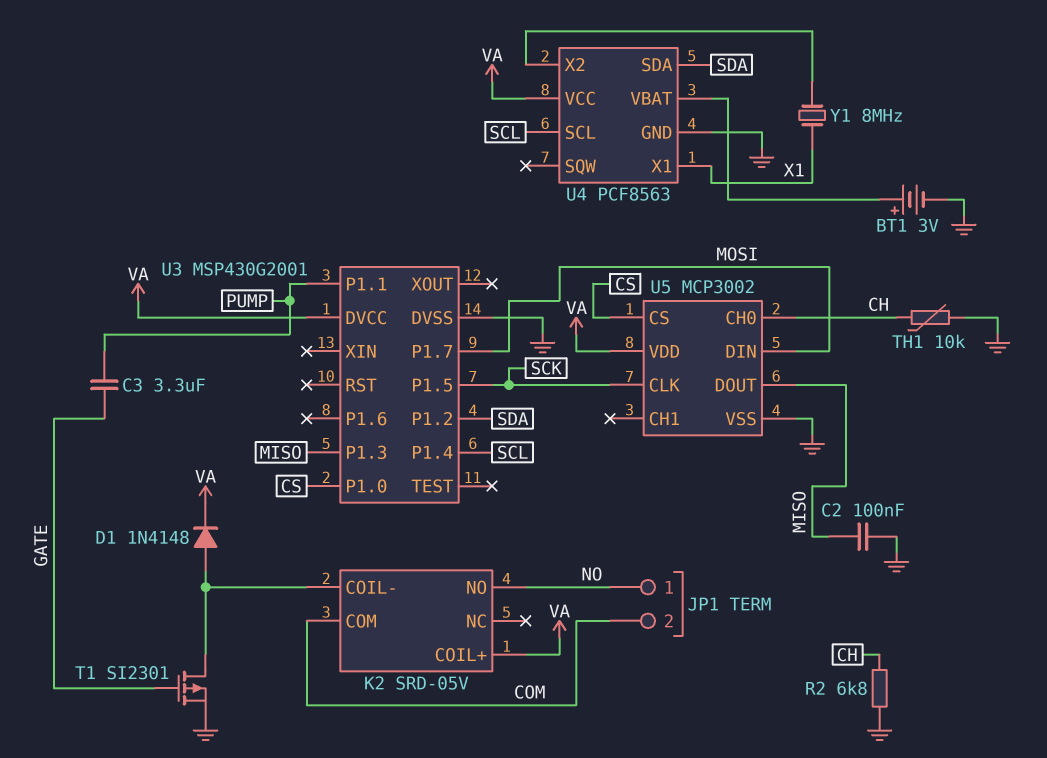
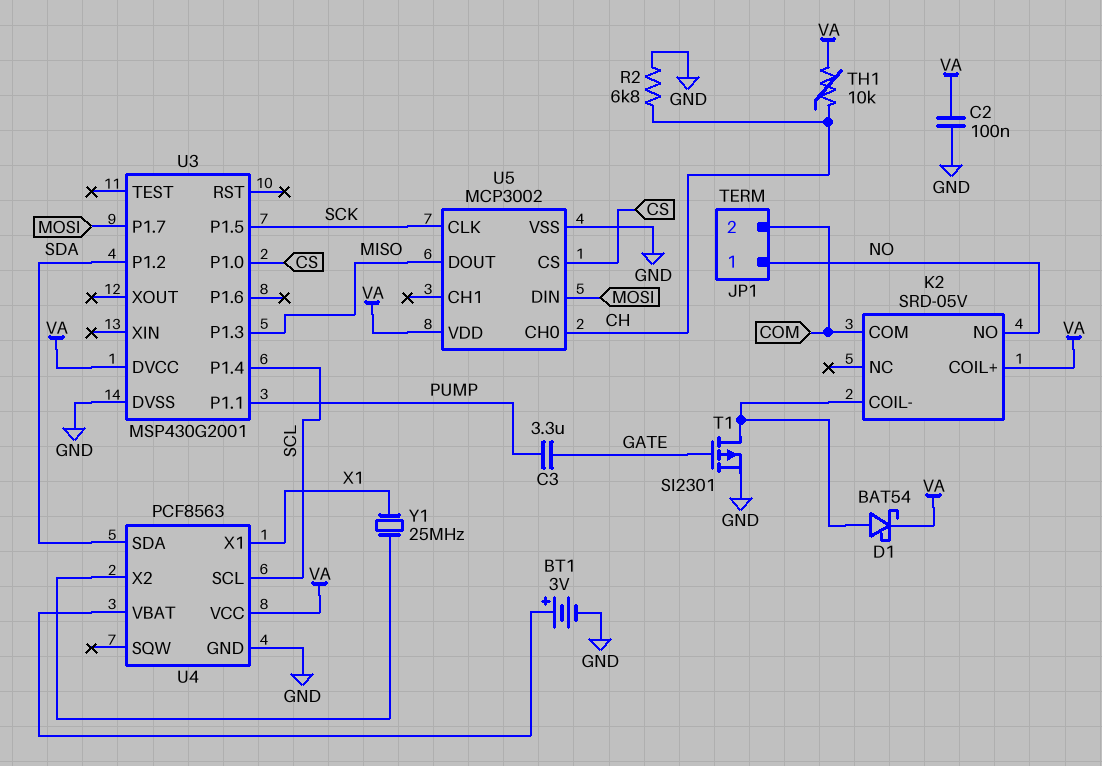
C2: 100nF (GND, MISO) -> 100nF (GND, VA)
D1: diode 1N4148 (A K2/COIL-, K VA) -> schottky BAT54 (A K2/COIL-, K VA)
TH1: 10k (CH, GND) -> 10k (CH, VA)
Y1: 8MHz (U4/X2, X1) -> 25MHz (U4/X2, X1)

